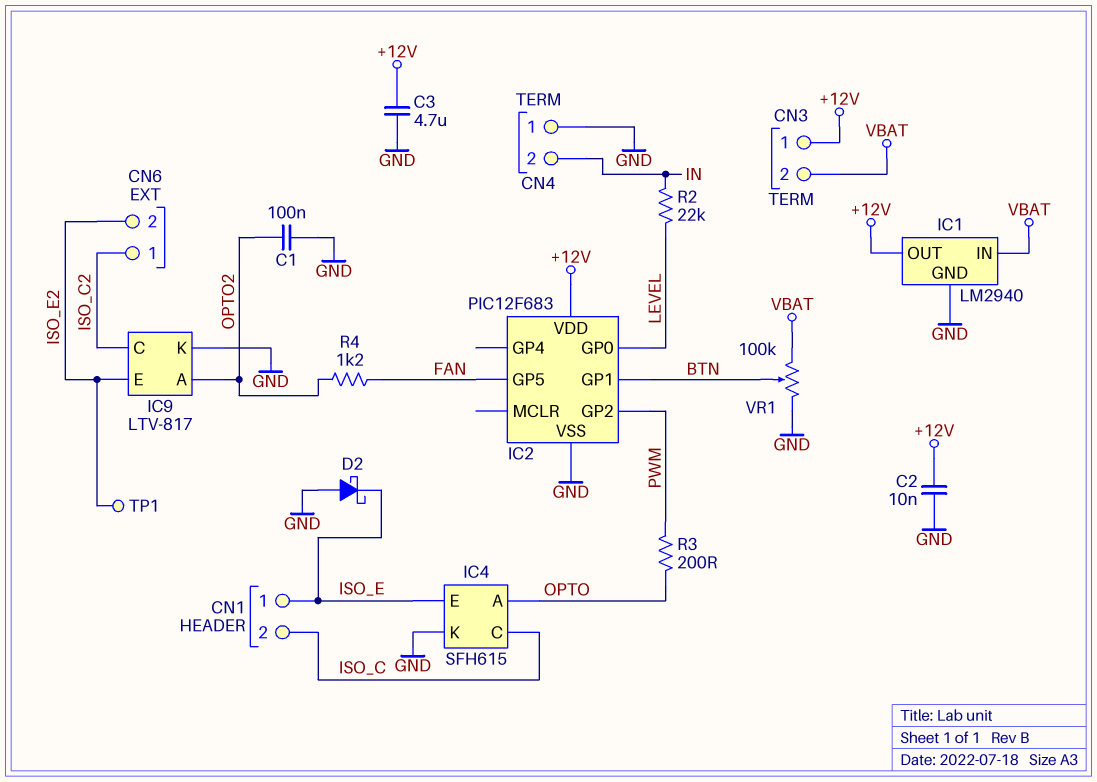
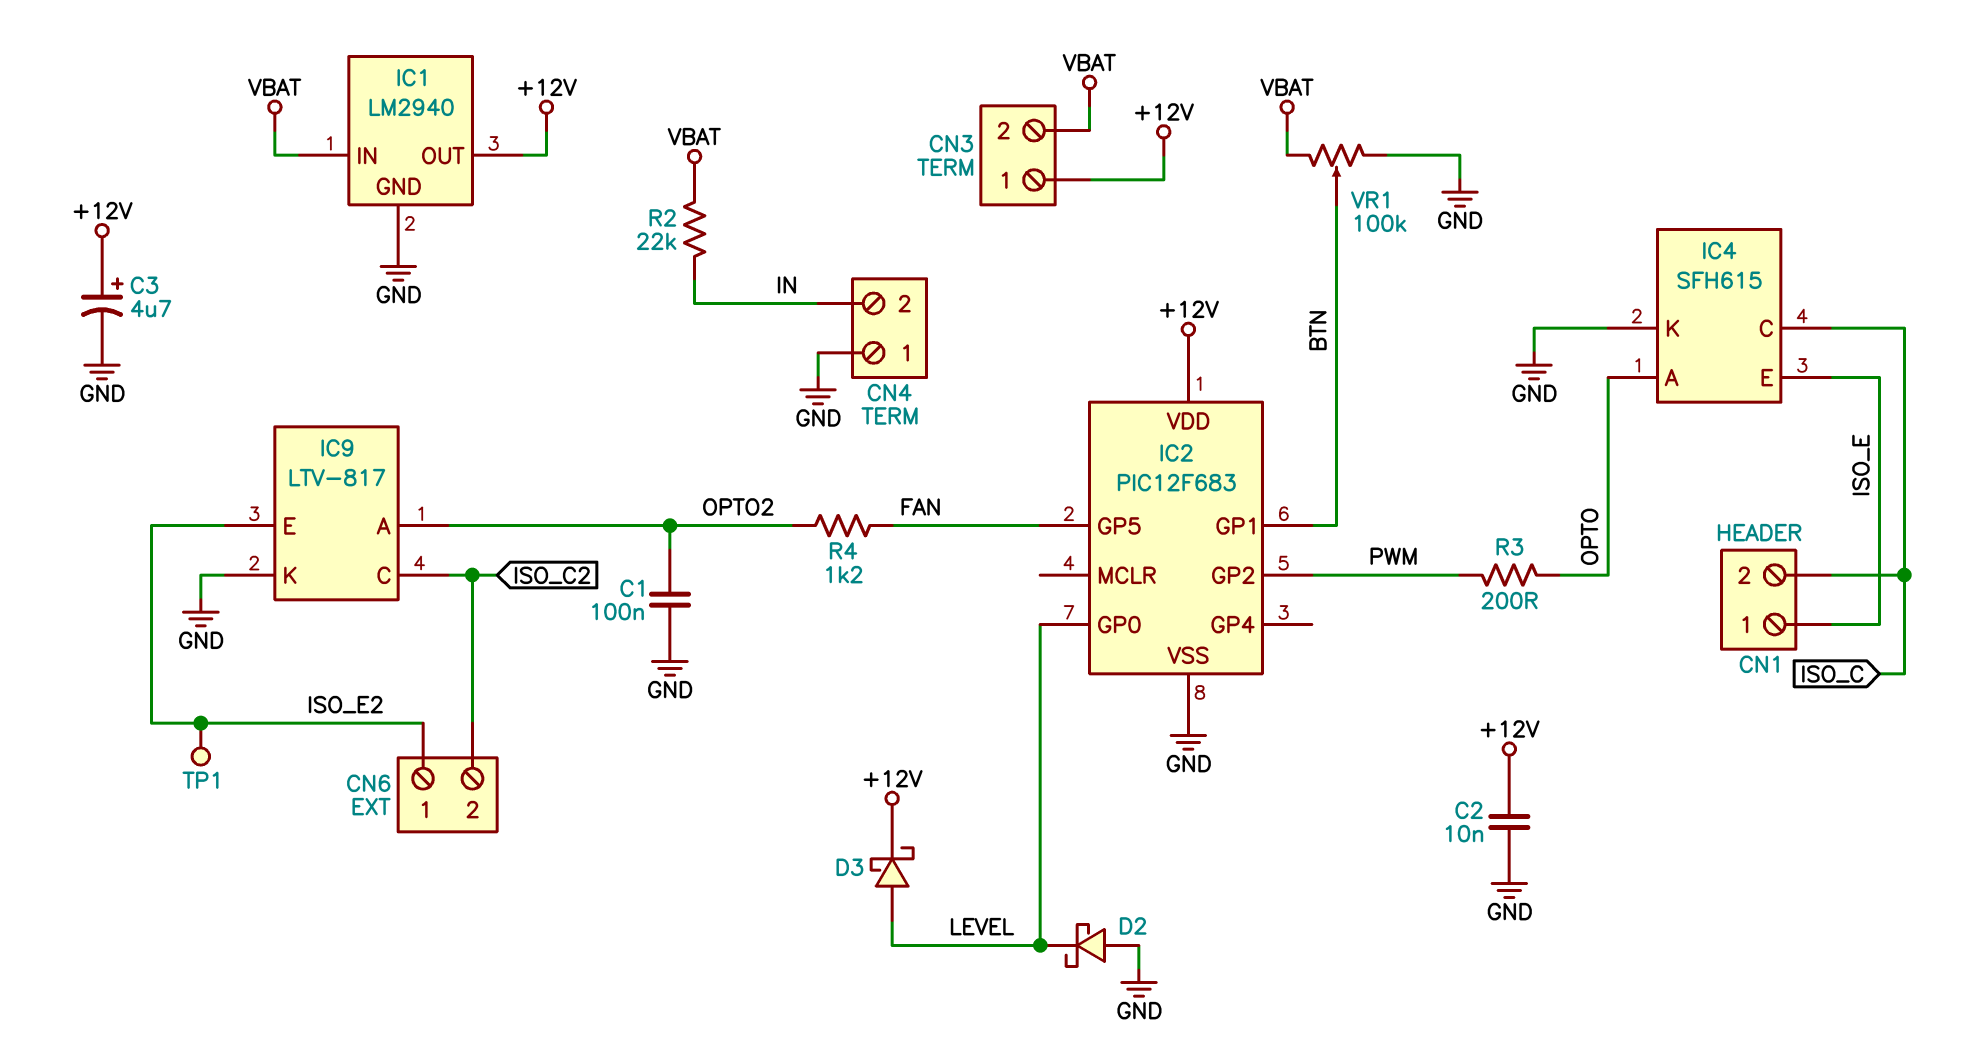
C3: 4.7uF (+12V, GND) -> 4.7uF (plus +12V, minus GND)
CN6 pin 1: ISO_C2 -> ISO_E2
CN6 pin 2: ISO_E2 -> ISO_C2
D2: schottky (A GND, K ISO_E) -> schottky (A GND, K LEVEL)
D3: none -> schottky (A LEVEL, K +12V)
R2: 22k (IN, LEVEL) -> 22k (IN, VBAT)

